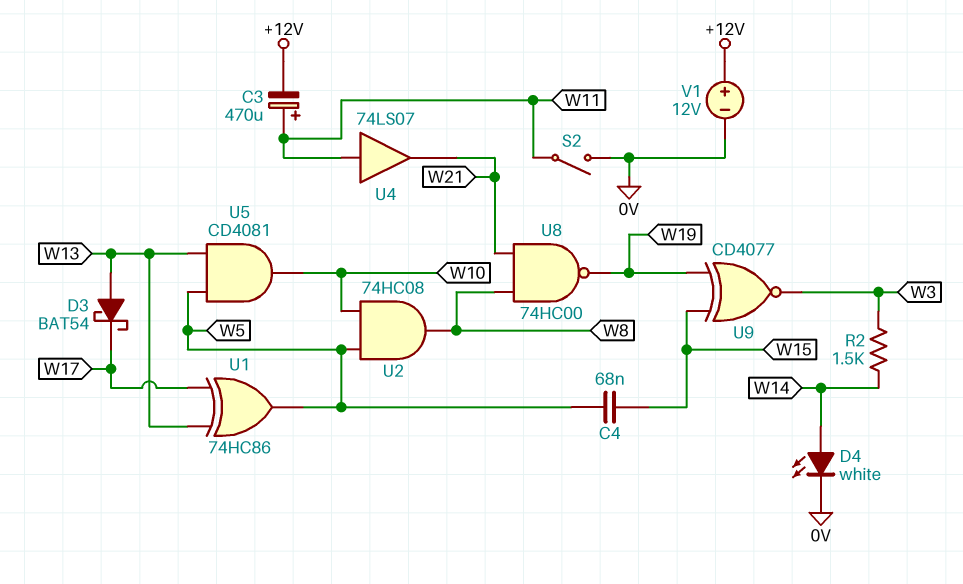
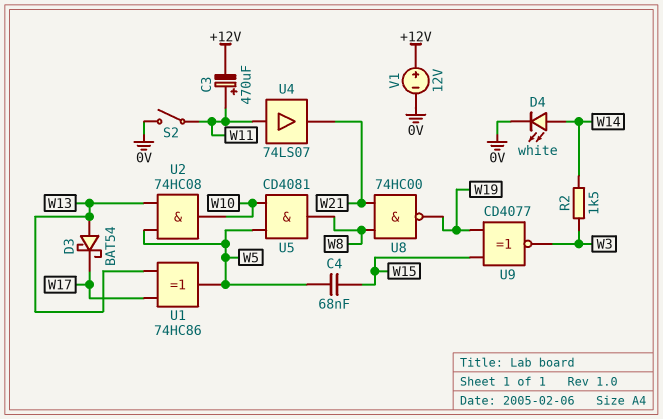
U2: AND 74HC08 (in W5, in W10, out W8) -> AND 74HC08 (in W5, in W13, out W10)
U5: AND CD4081 (in W5, in W13, out W10) -> AND CD4081 (in W5, in W10, out W8)

